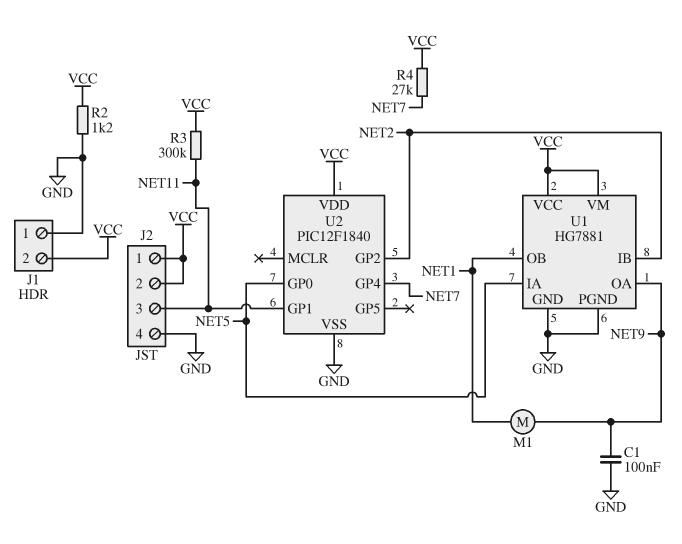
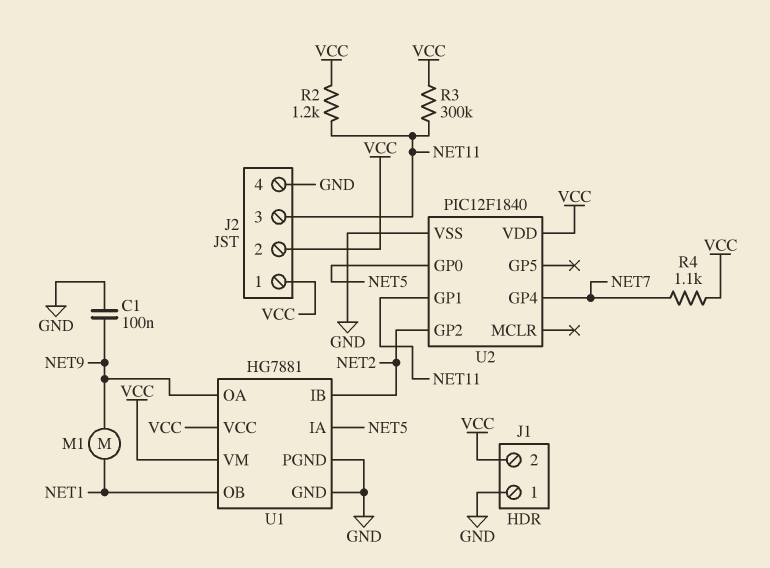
R2: 1.2k (GND, VCC) -> 1.2k (NET11, VCC)
R4: 27k (NET7, VCC) -> 1.1k (NET7, VCC)

